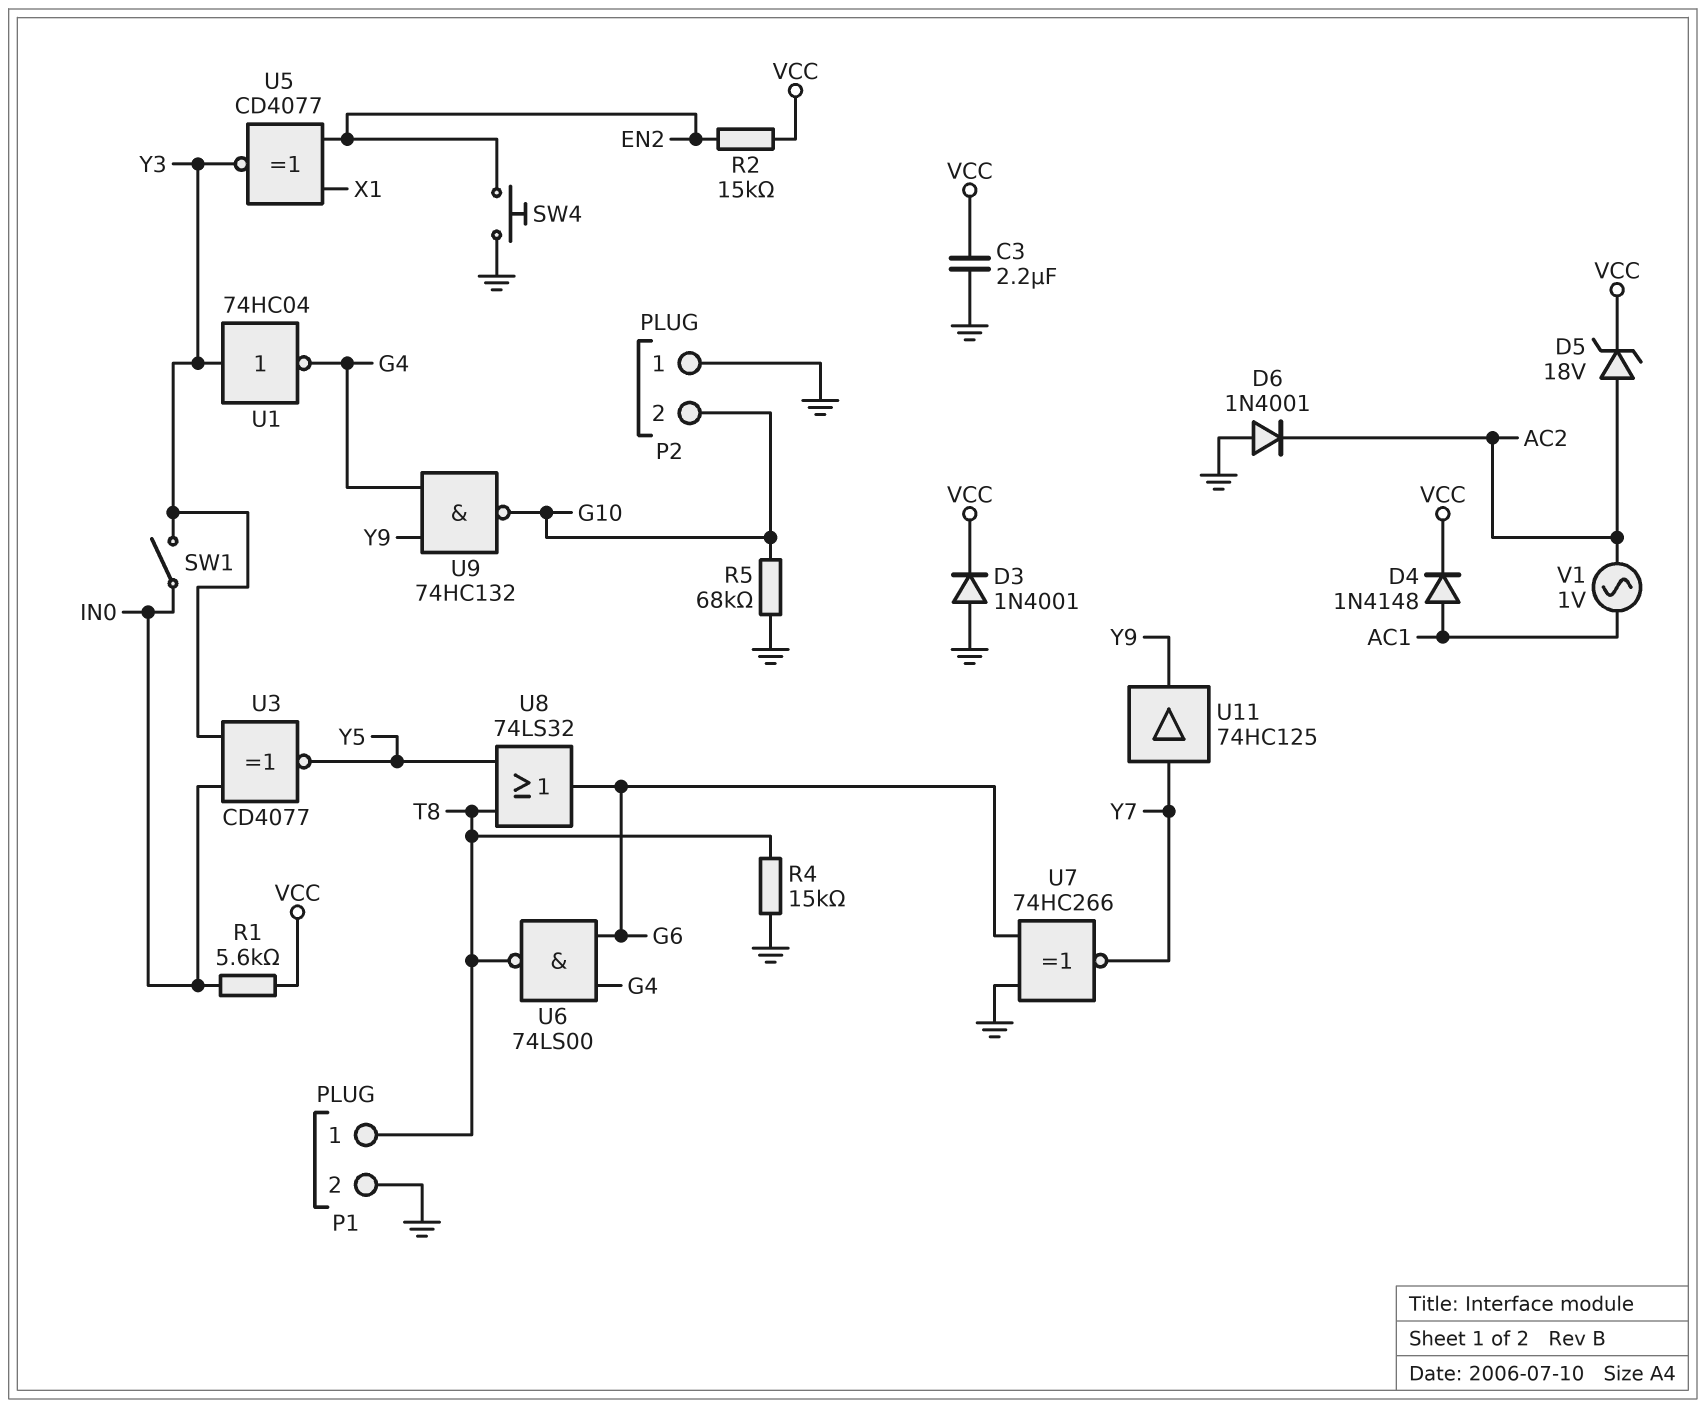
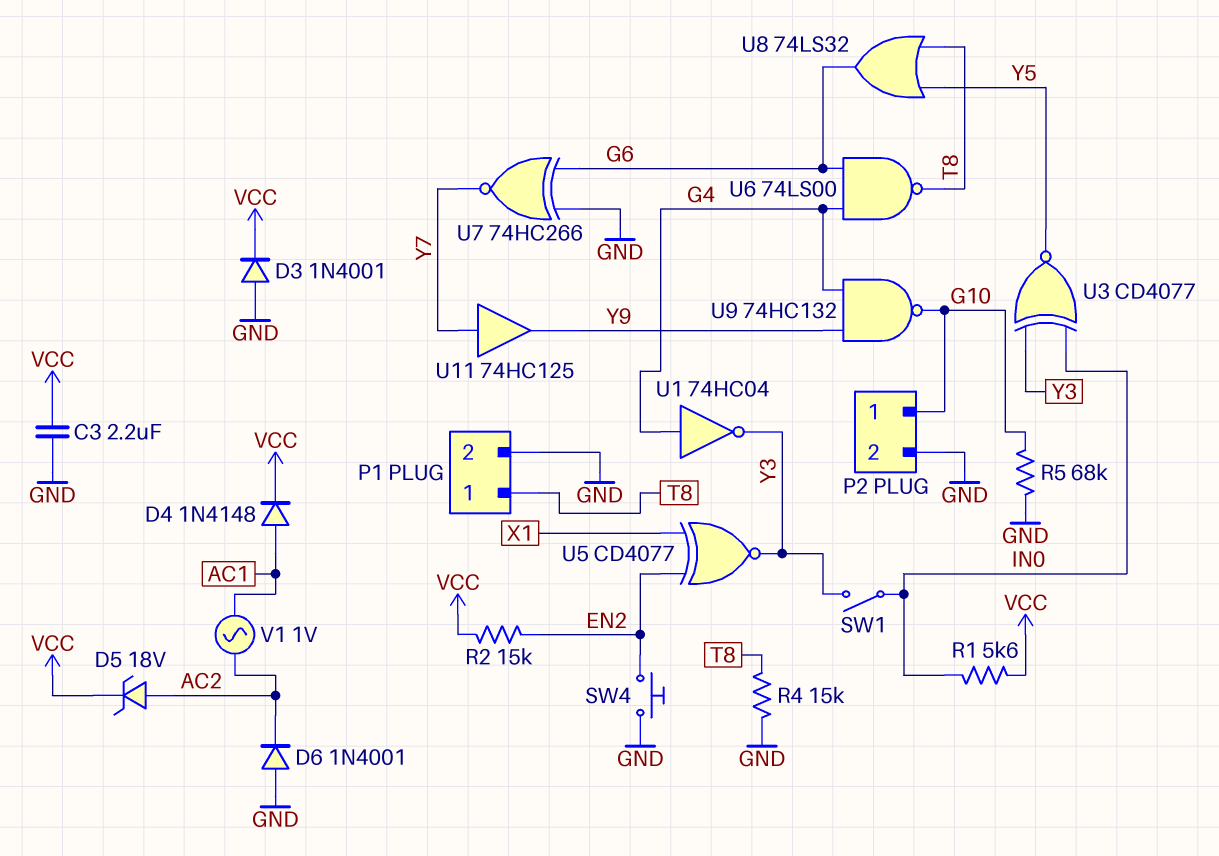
P2 pin 1: GND -> G10
P2 pin 2: G10 -> GND
U1: NOT 74HC04 (in Y3, out G4) -> NOT 74HC04 (in G4, out Y3)

